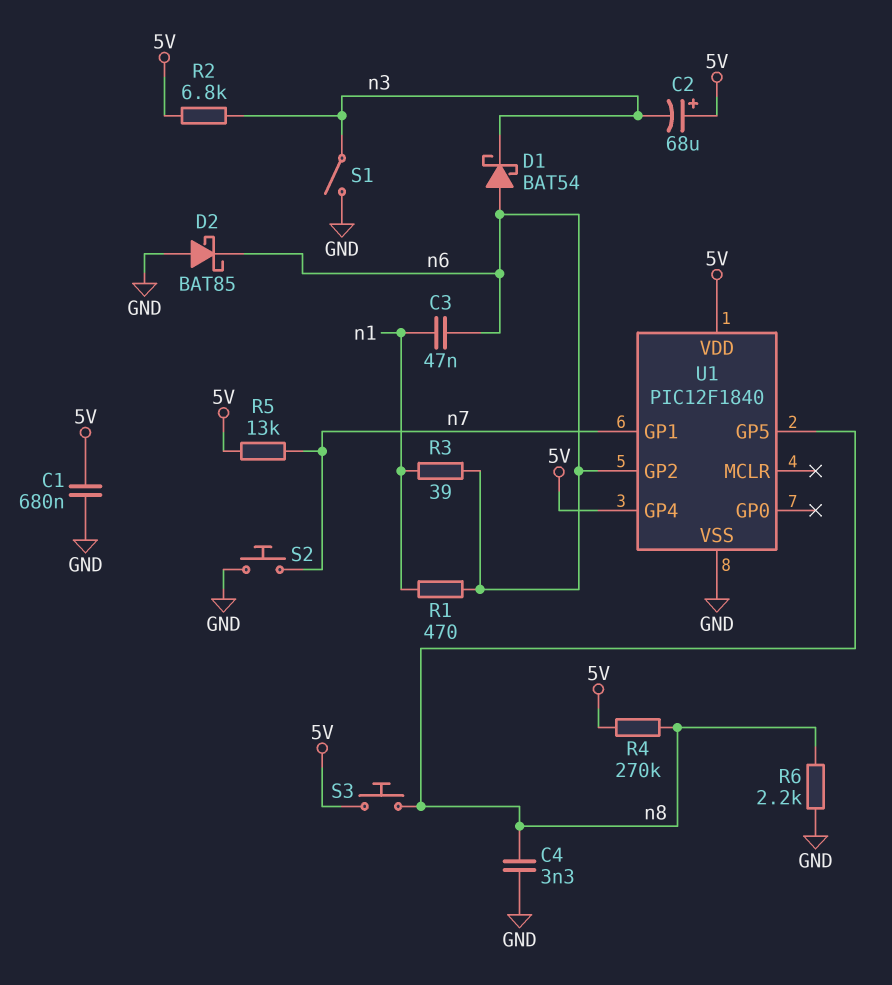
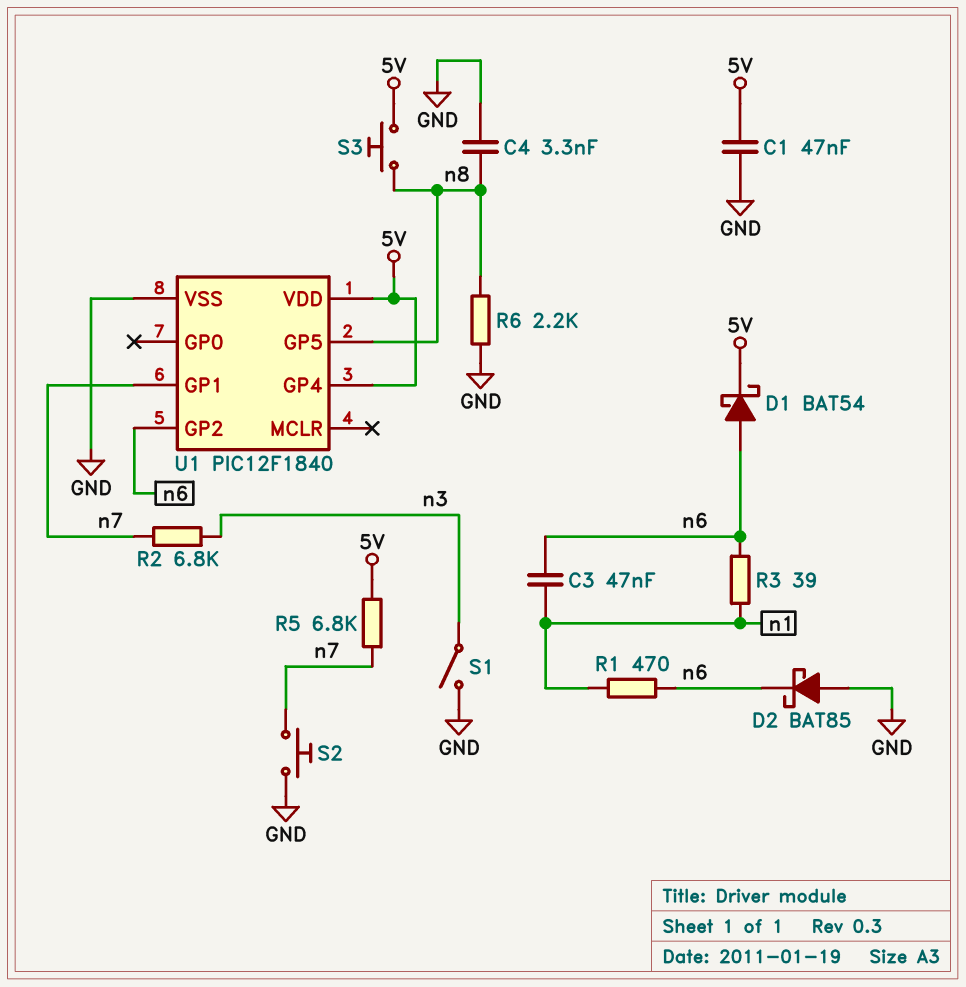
C1: 680nF (5V, GND) -> 47nF (5V, GND)
C2: 68uF (plus 5V, minus n3) -> none
D1: schottky BAT54 (A n6, K n3) -> schottky BAT54 (A n6, K 5V)
R2: 6.8k (5V, n3) -> 6.8k (n3, n7)
R4: 270k (5V, n8) -> none
R5: 13k (5V, n7) -> 6.8k (5V, n7)

